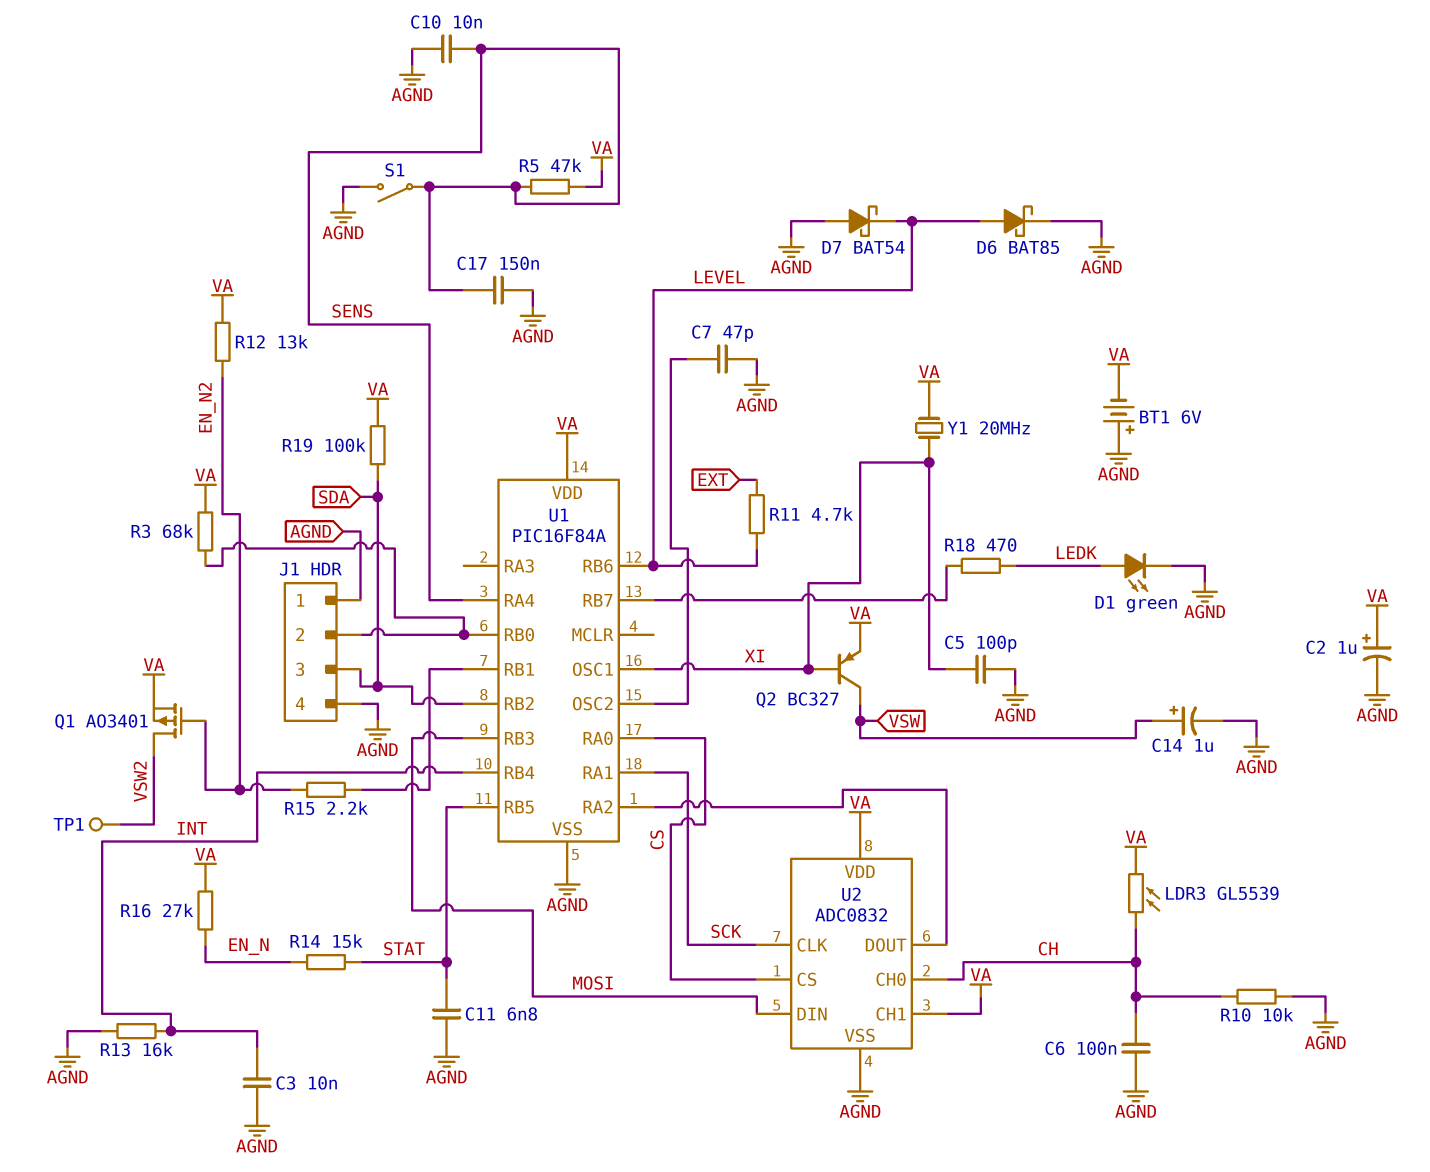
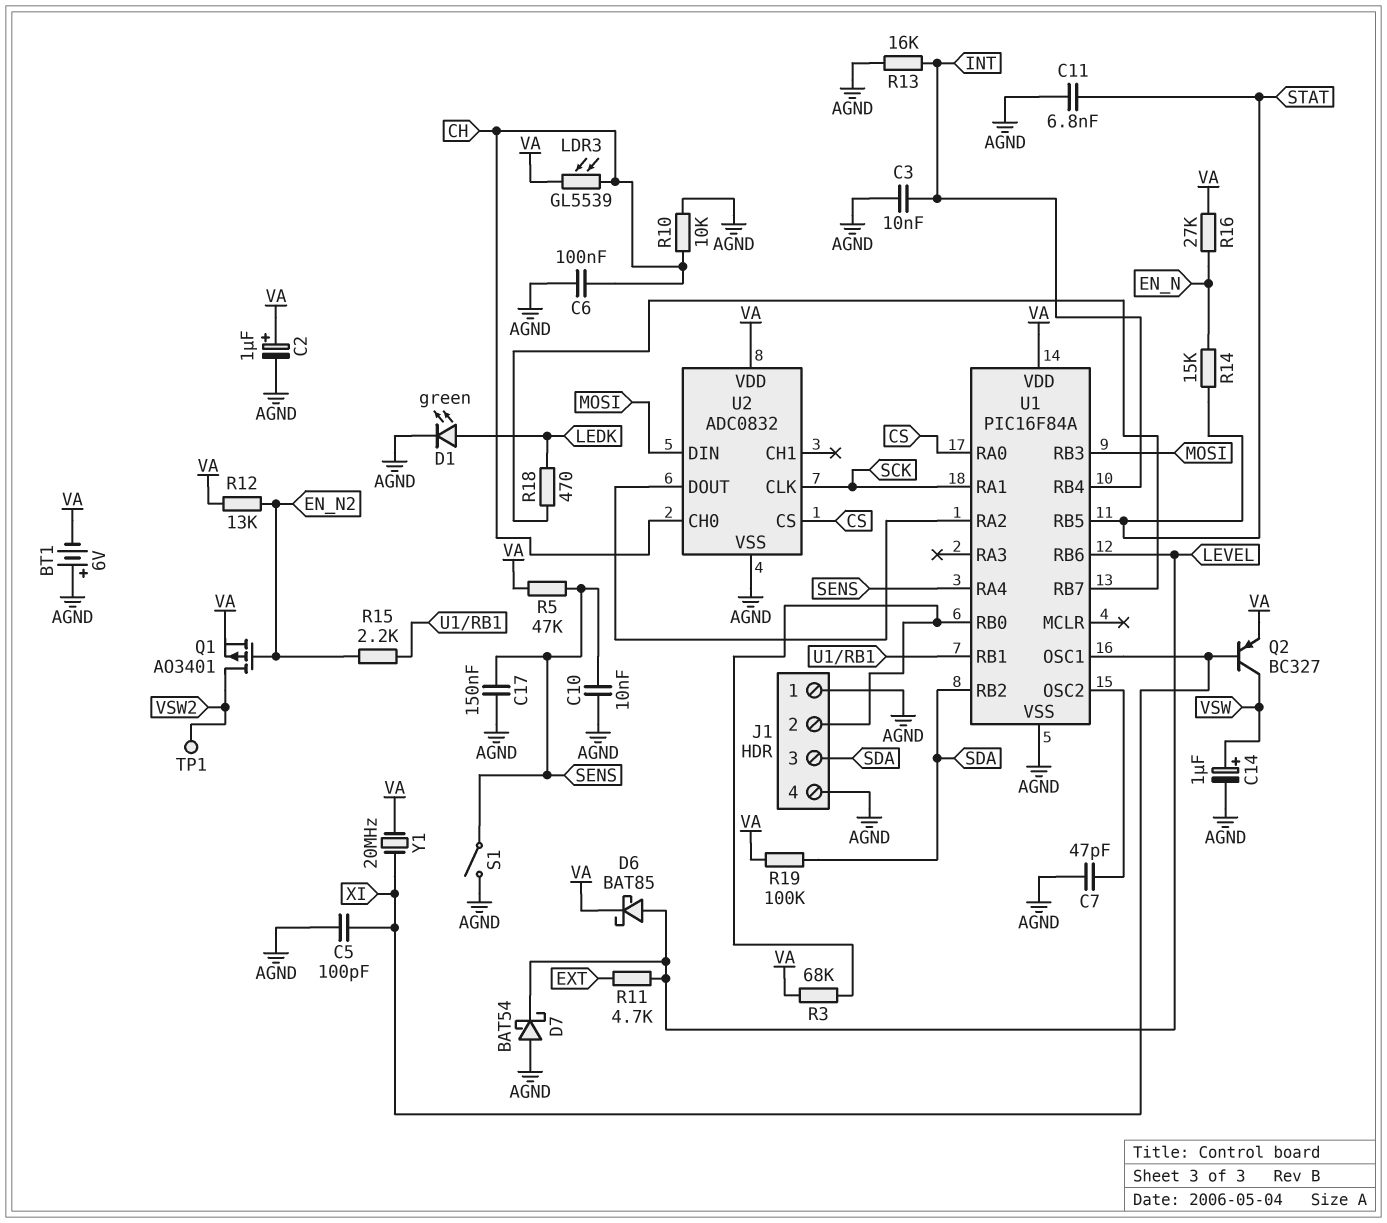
D6: schottky BAT85 (A LEVEL, K AGND) -> schottky BAT85 (A LEVEL, K VA)
U2 pin CH1: VA -> none

